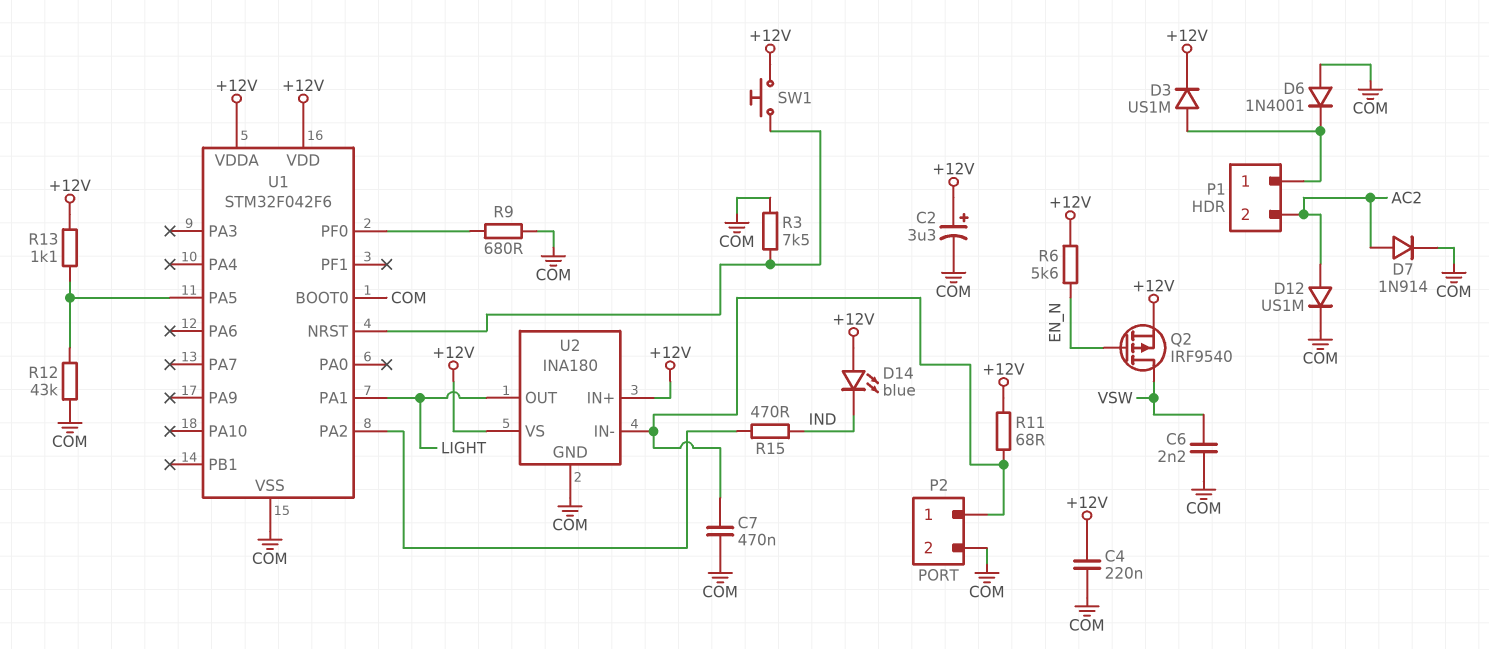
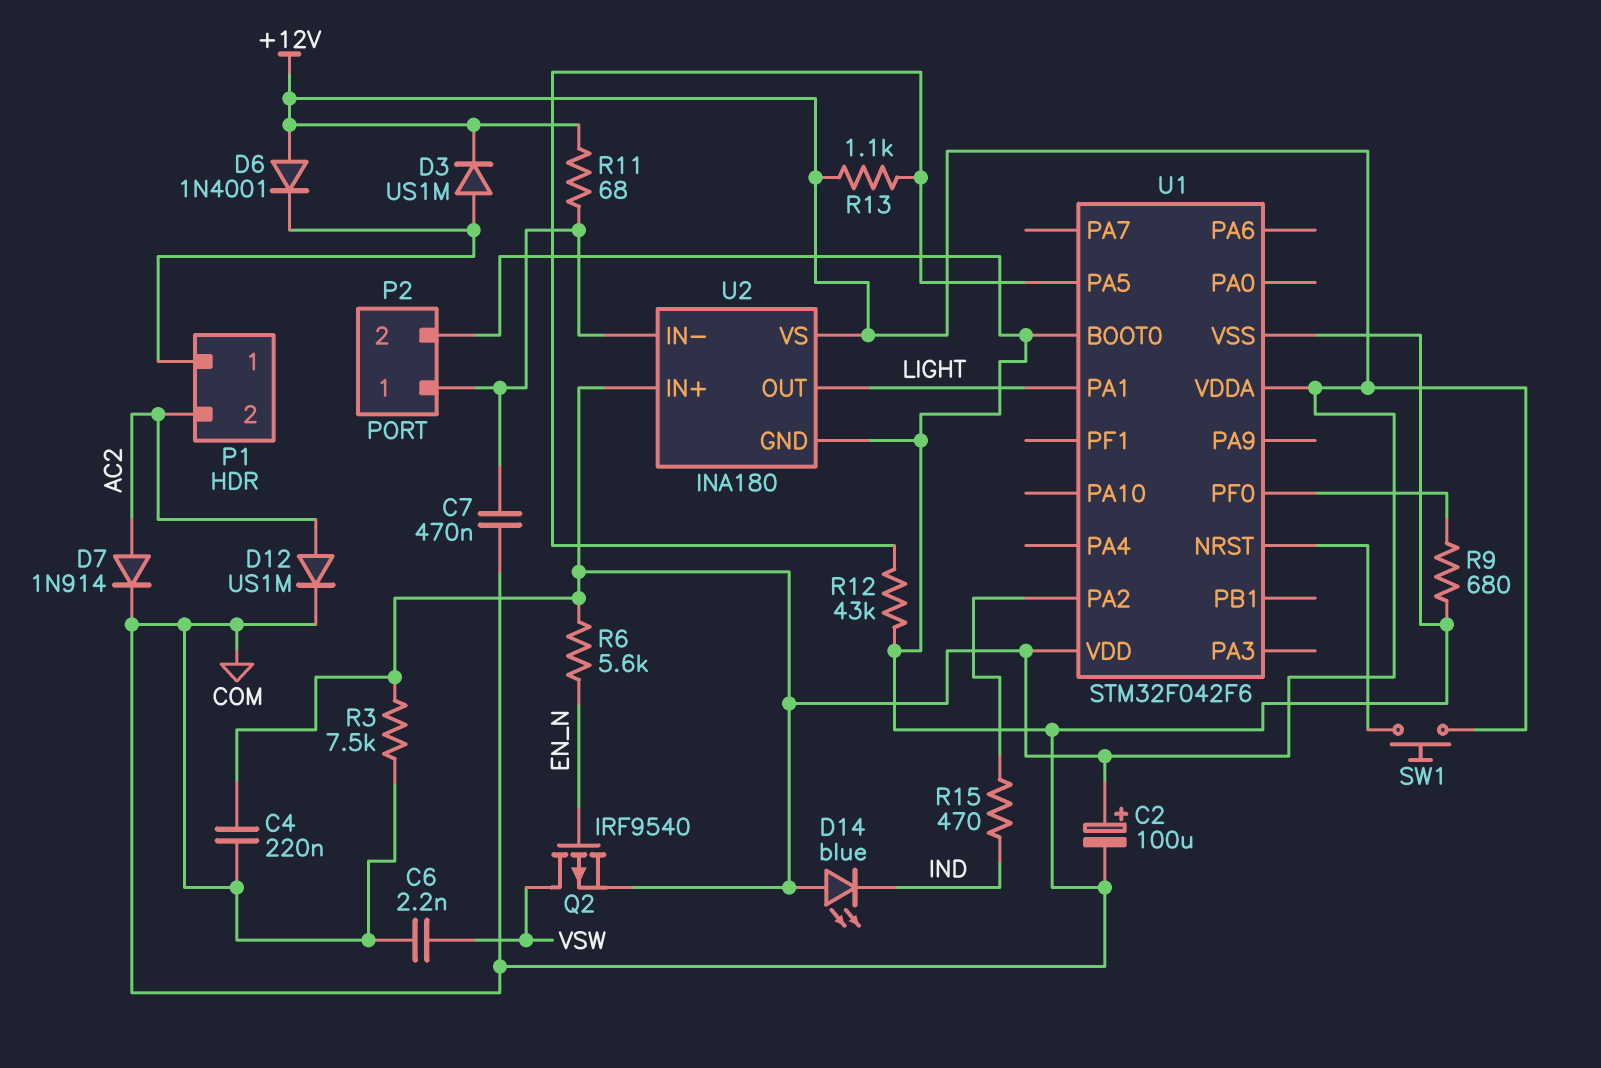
C2: 3.3uF (plus +12V, minus COM) -> 100uF (plus +12V, minus COM)
D6: diode 1N4001 (A COM, K P1/1) -> diode 1N4001 (A +12V, K P1/1)
R3: 7.5k (COM, U1/NRST) -> 7.5k (+12V, COM)

